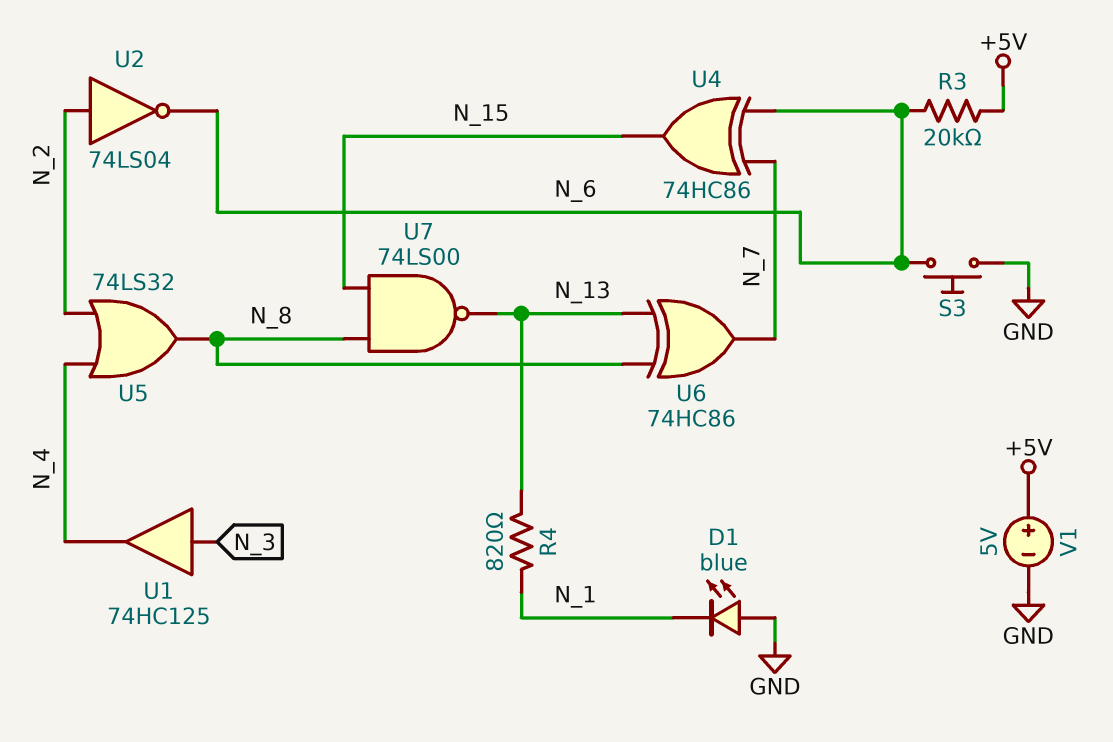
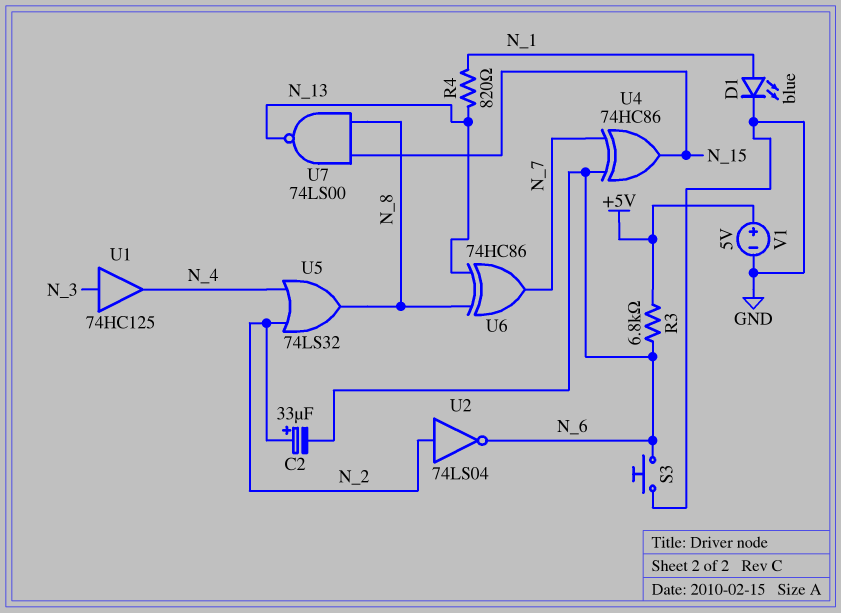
C2: none -> 33uF (plus N_2, minus N_6)
D1: LED blue (A GND, K N_1) -> LED blue (A N_1, K GND)
R3: 20k (+5V, N_6) -> 6.8k (+5V, N_6)

